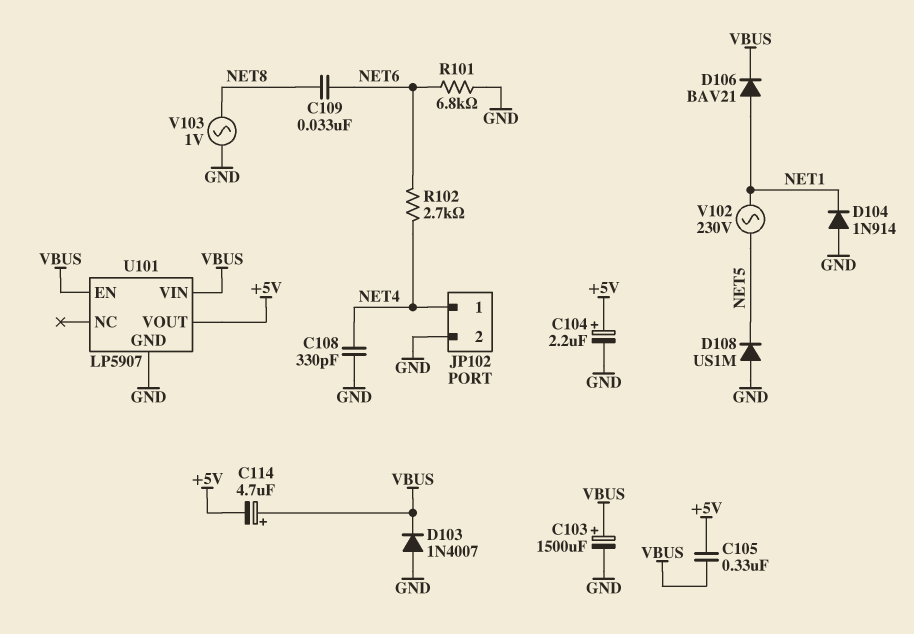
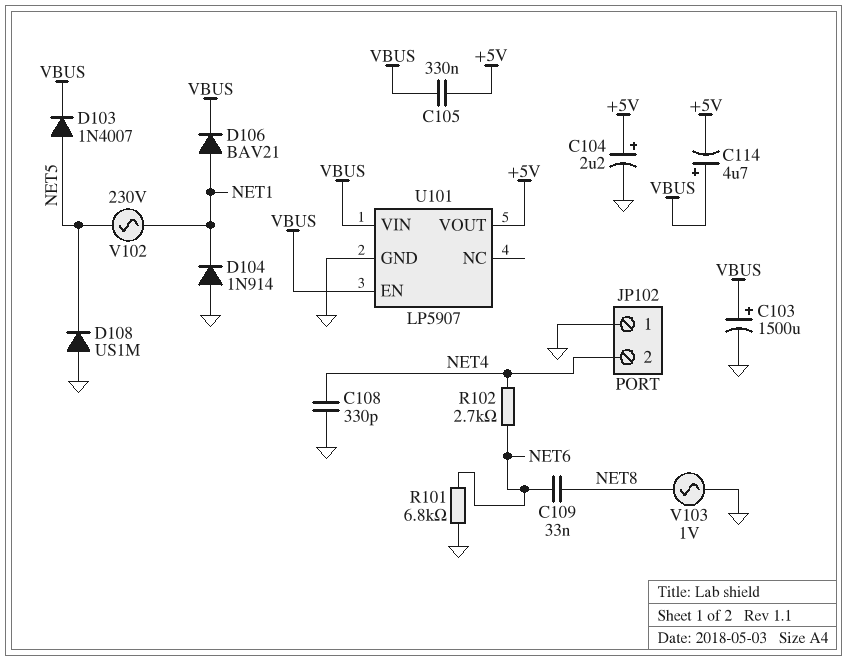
D103: diode 1N4007 (A GND, K VBUS) -> diode 1N4007 (A NET5, K VBUS)
JP102 pin 1: NET4 -> GND
JP102 pin 2: GND -> NET4

